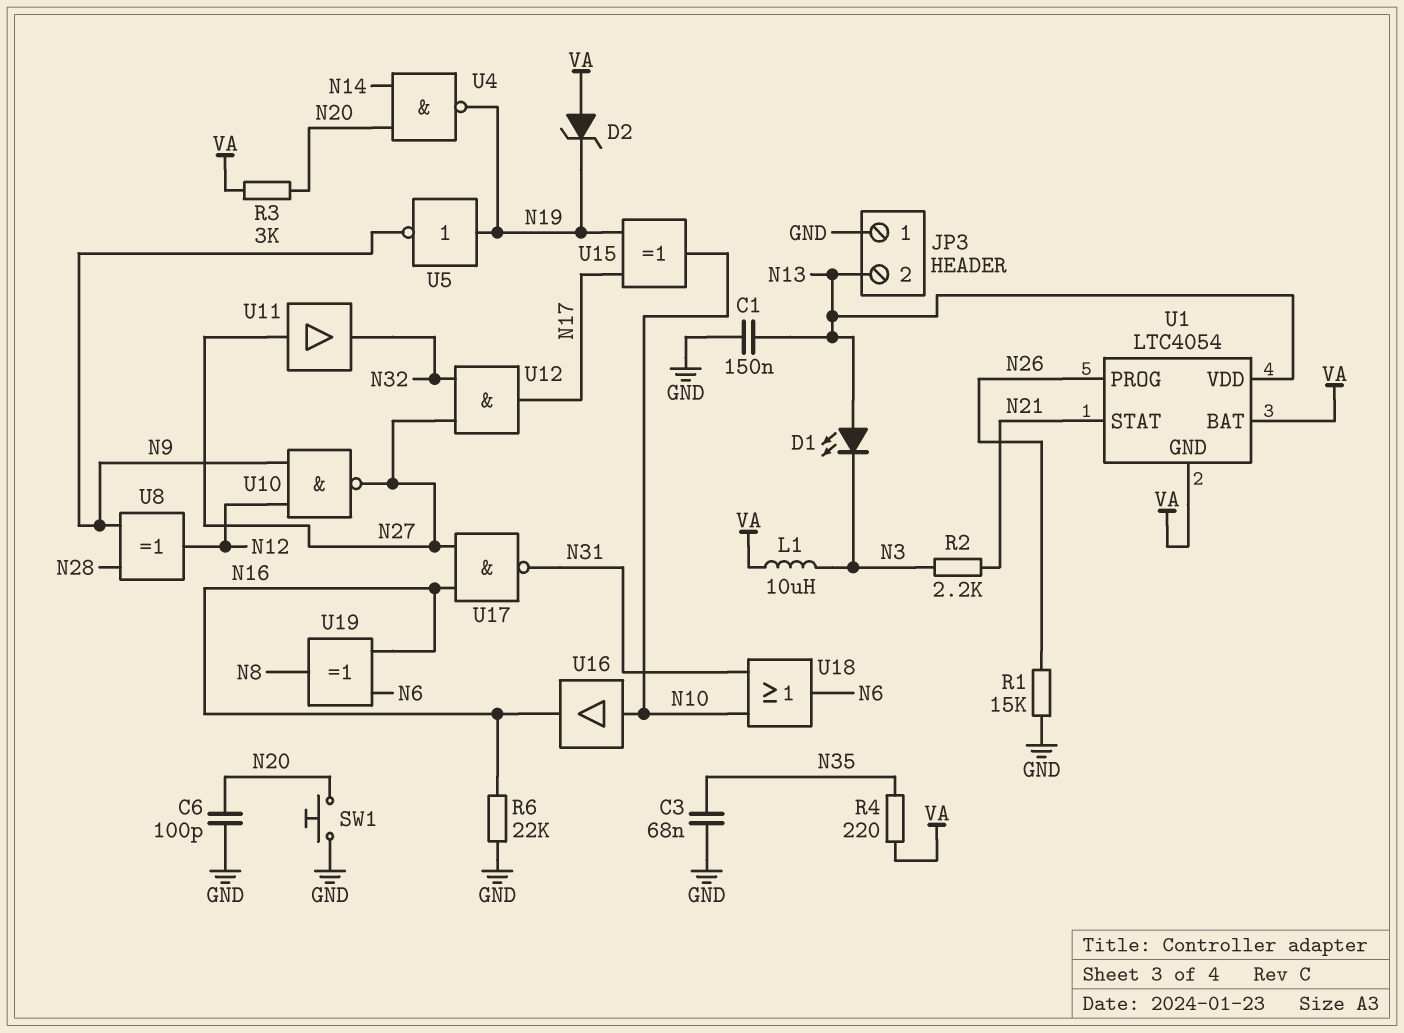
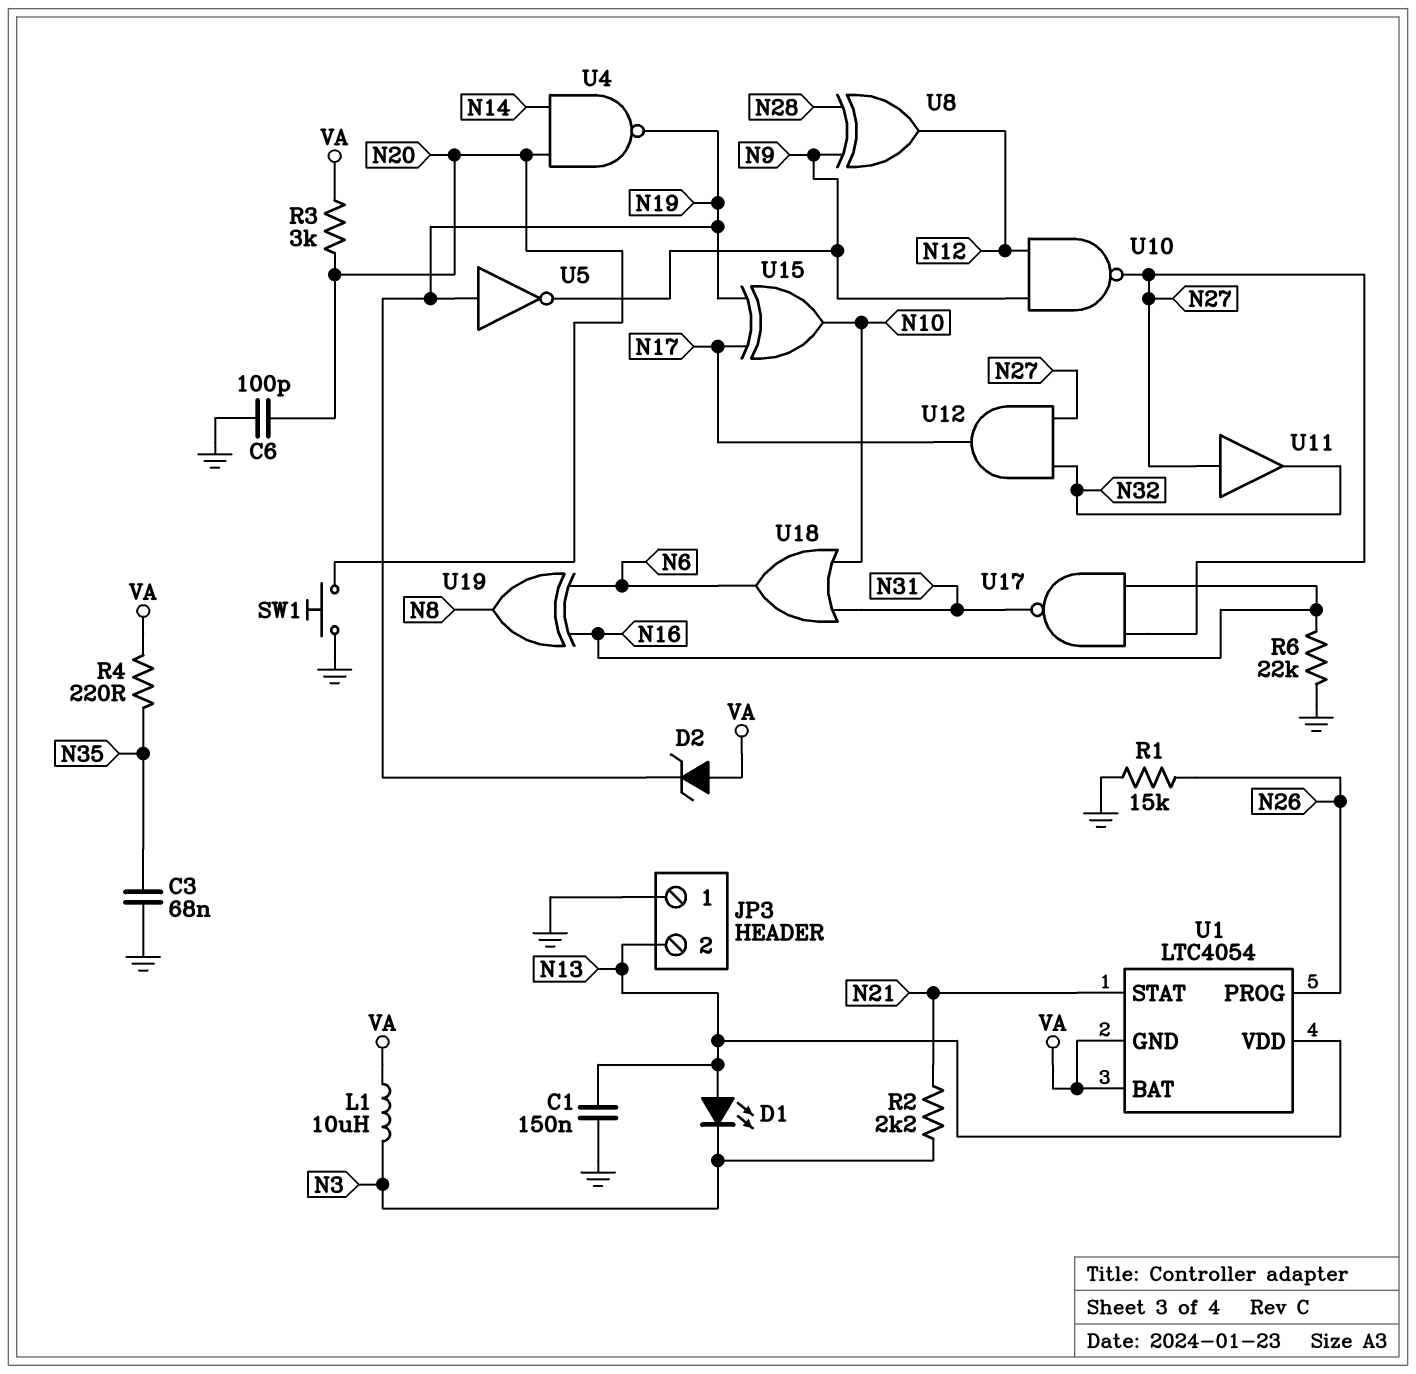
U16: buffer (in N10, out N16) -> none

